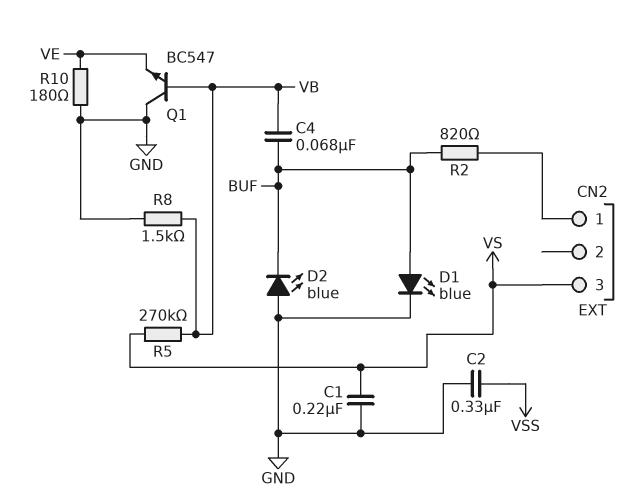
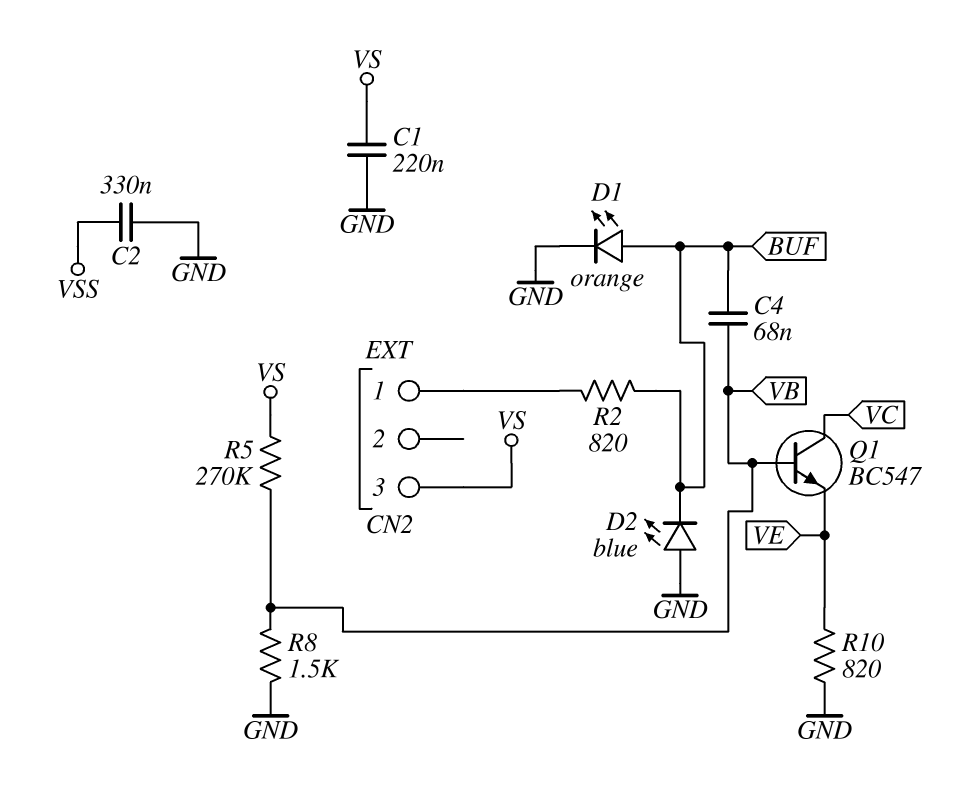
D1: LED blue (A BUF, K GND) -> LED orange (A BUF, K GND)
Q1: NPN BC547 (B VB, C GND, E VE) -> NPN BC547 (B VB, C VC, E VE)
R10: 180 (GND, VE) -> 820 (GND, VE)

